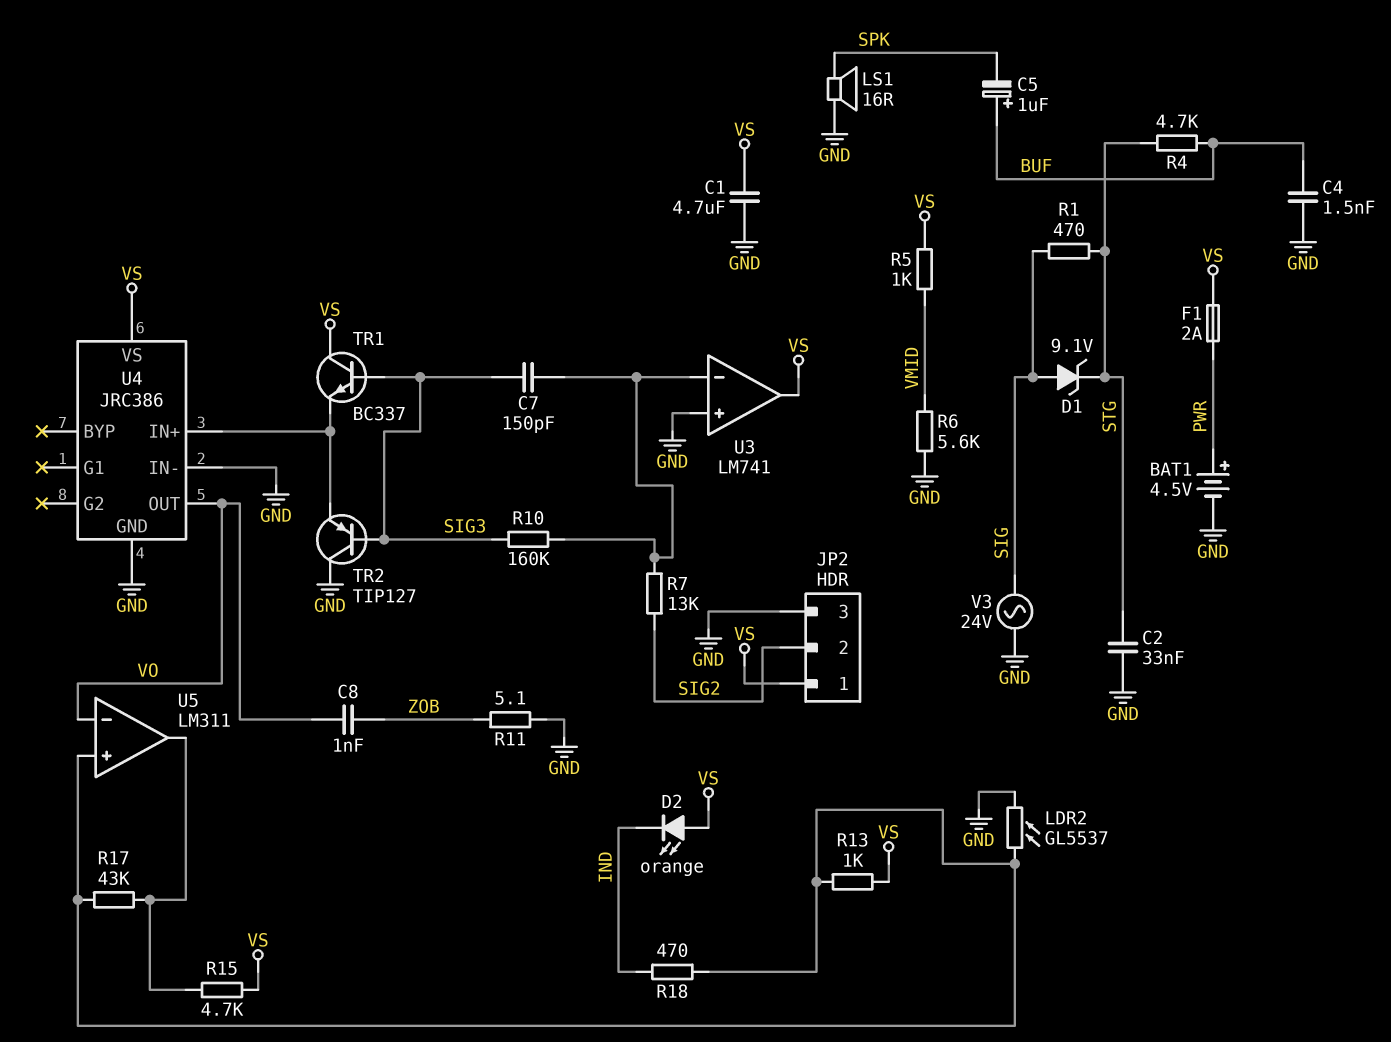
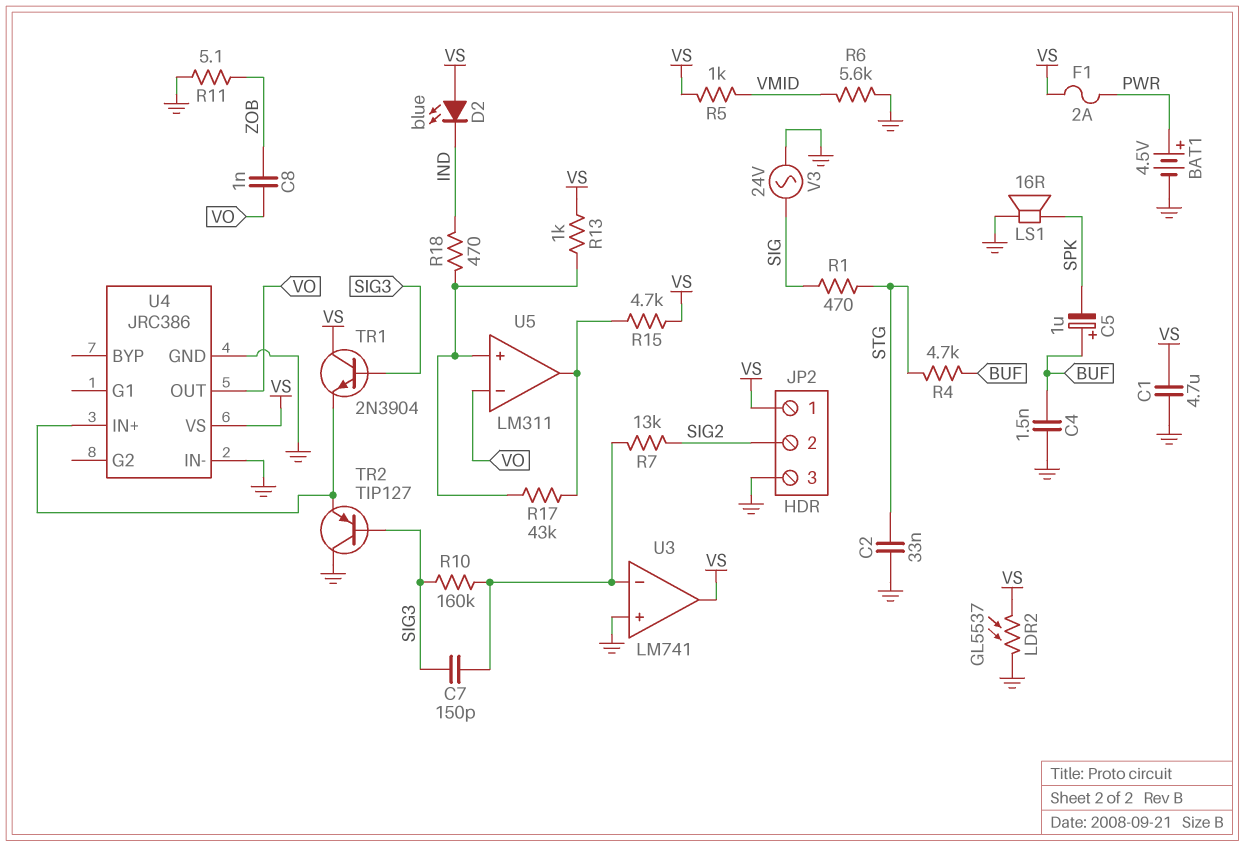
D1: zener 9.1V (A SIG, K STG) -> none
D2: LED orange (A VS, K IND) -> LED blue (A VS, K IND)
LDR2: GL5537 (GND, U5/in+) -> GL5537 (GND, VS)
TR1: NPN BC337 (B SIG3, C VS, E U4/IN+) -> NPN 2N3904 (B SIG3, C VS, E U4/IN+)

